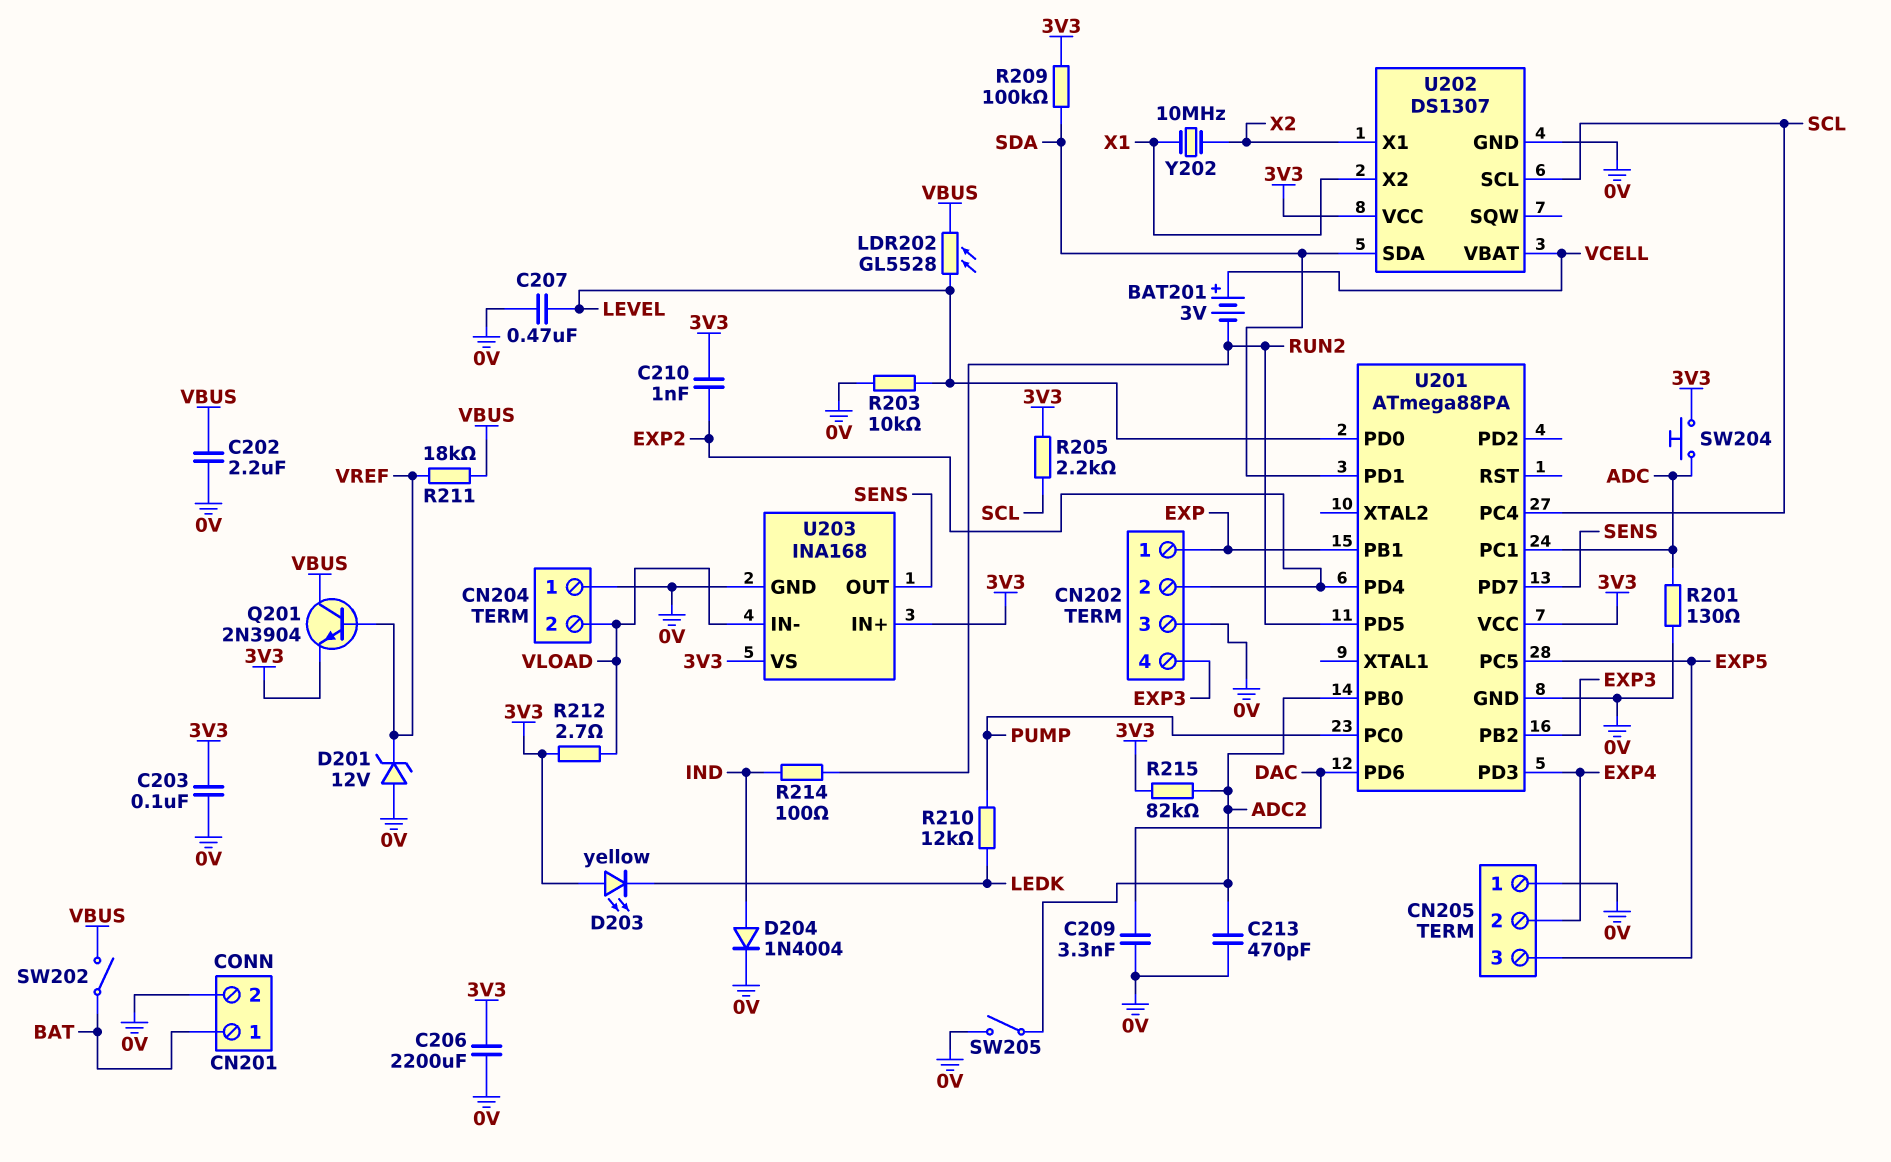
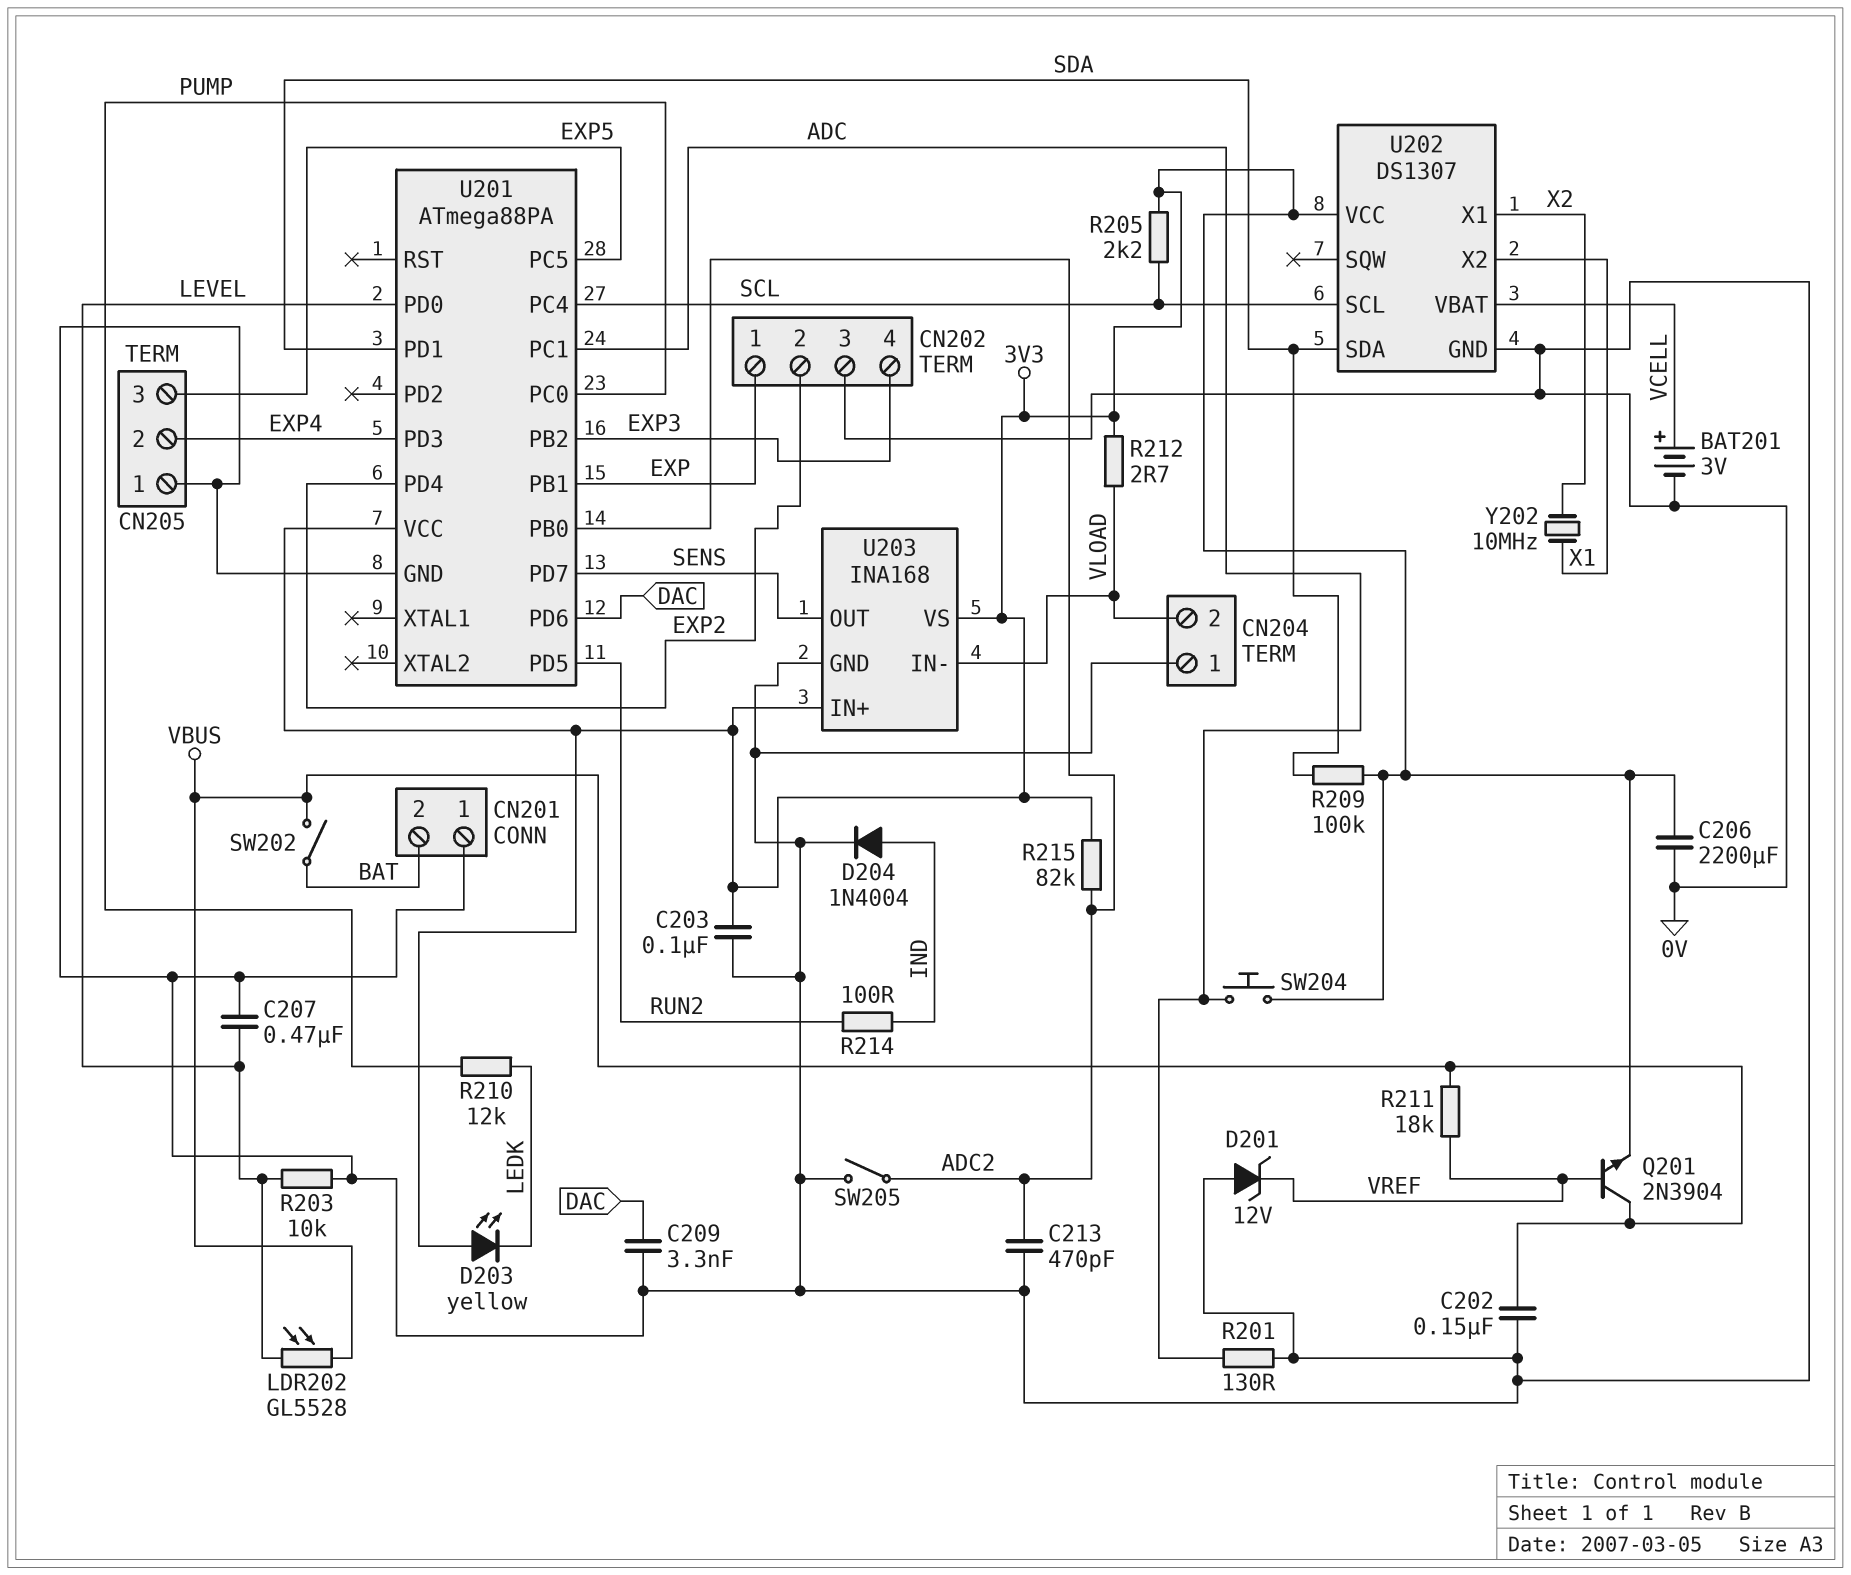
BAT201: 3V (plus VCELL, minus RUN2) -> 3V (plus VCELL, minus 0V)
C202: 2.2uF (0V, VBUS) -> 150nF (0V, VBUS)
C210: 1nF (3V3, EXP2) -> none
CN201 pin 1: BAT -> 0V
CN201 pin 2: 0V -> BAT

